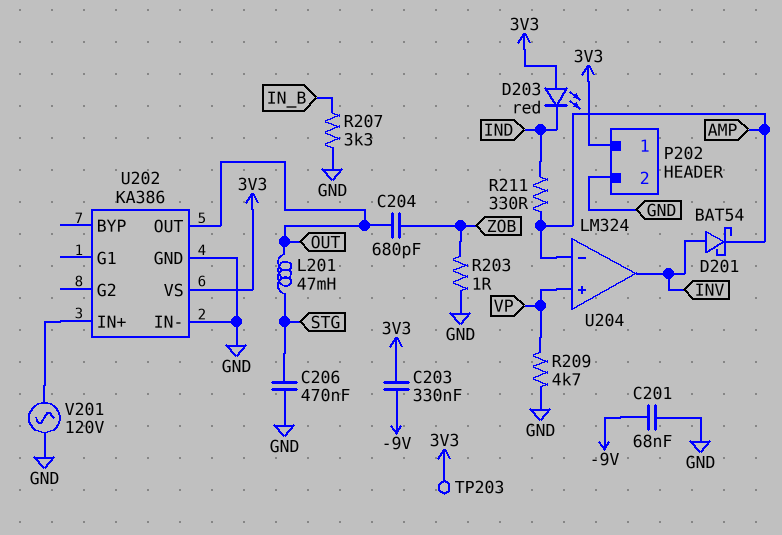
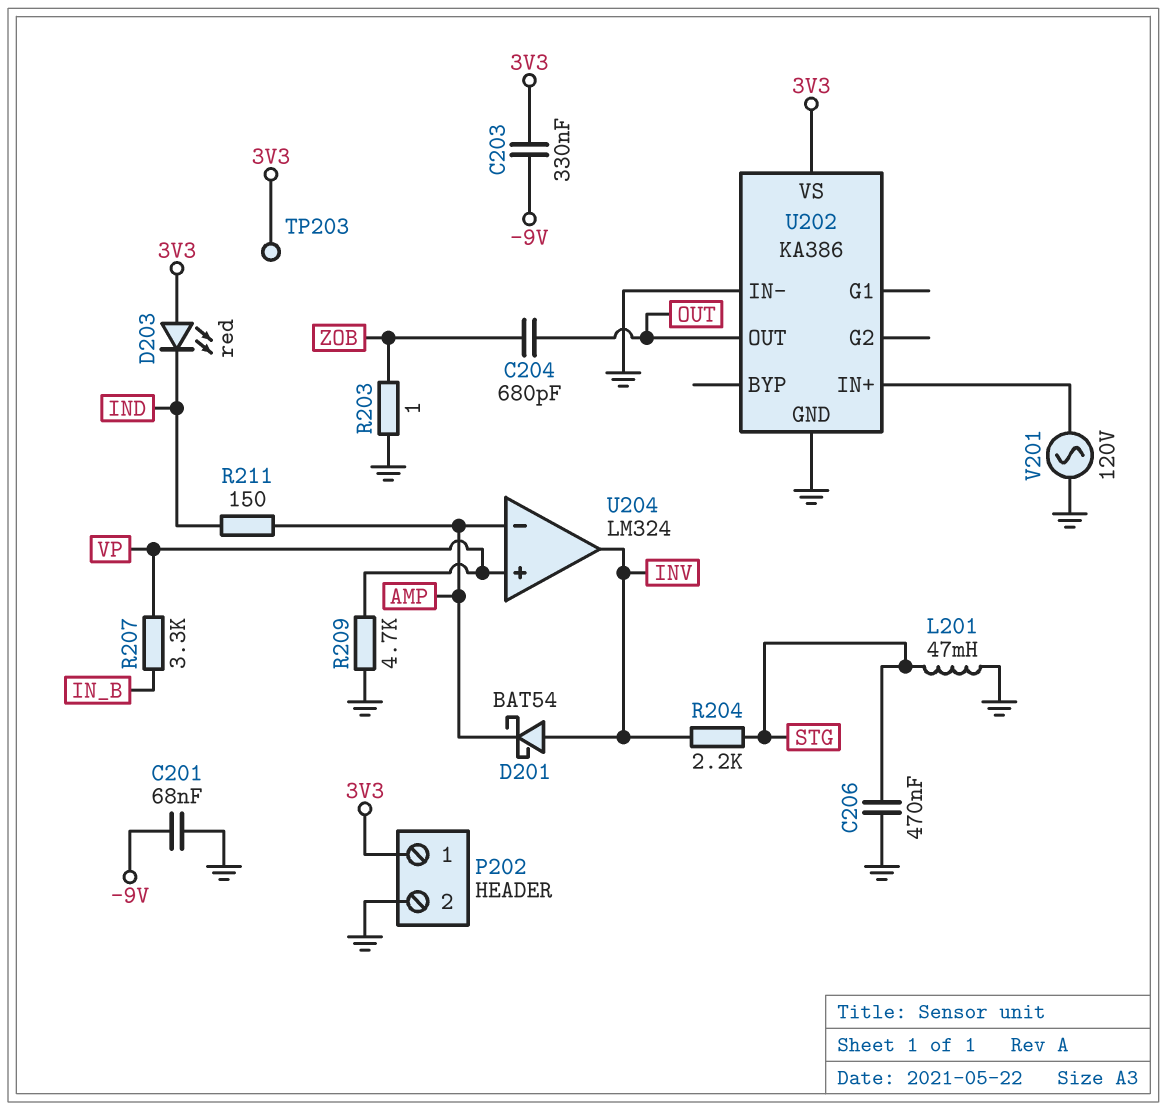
L201: 47mH (OUT, STG) -> 47mH (GND, STG)
R204: none -> 2.2k (INV, STG)
R207: 3.3k (GND, IN_B) -> 3.3k (IN_B, VP)
R211: 330 (AMP, IND) -> 150 (AMP, IND)

